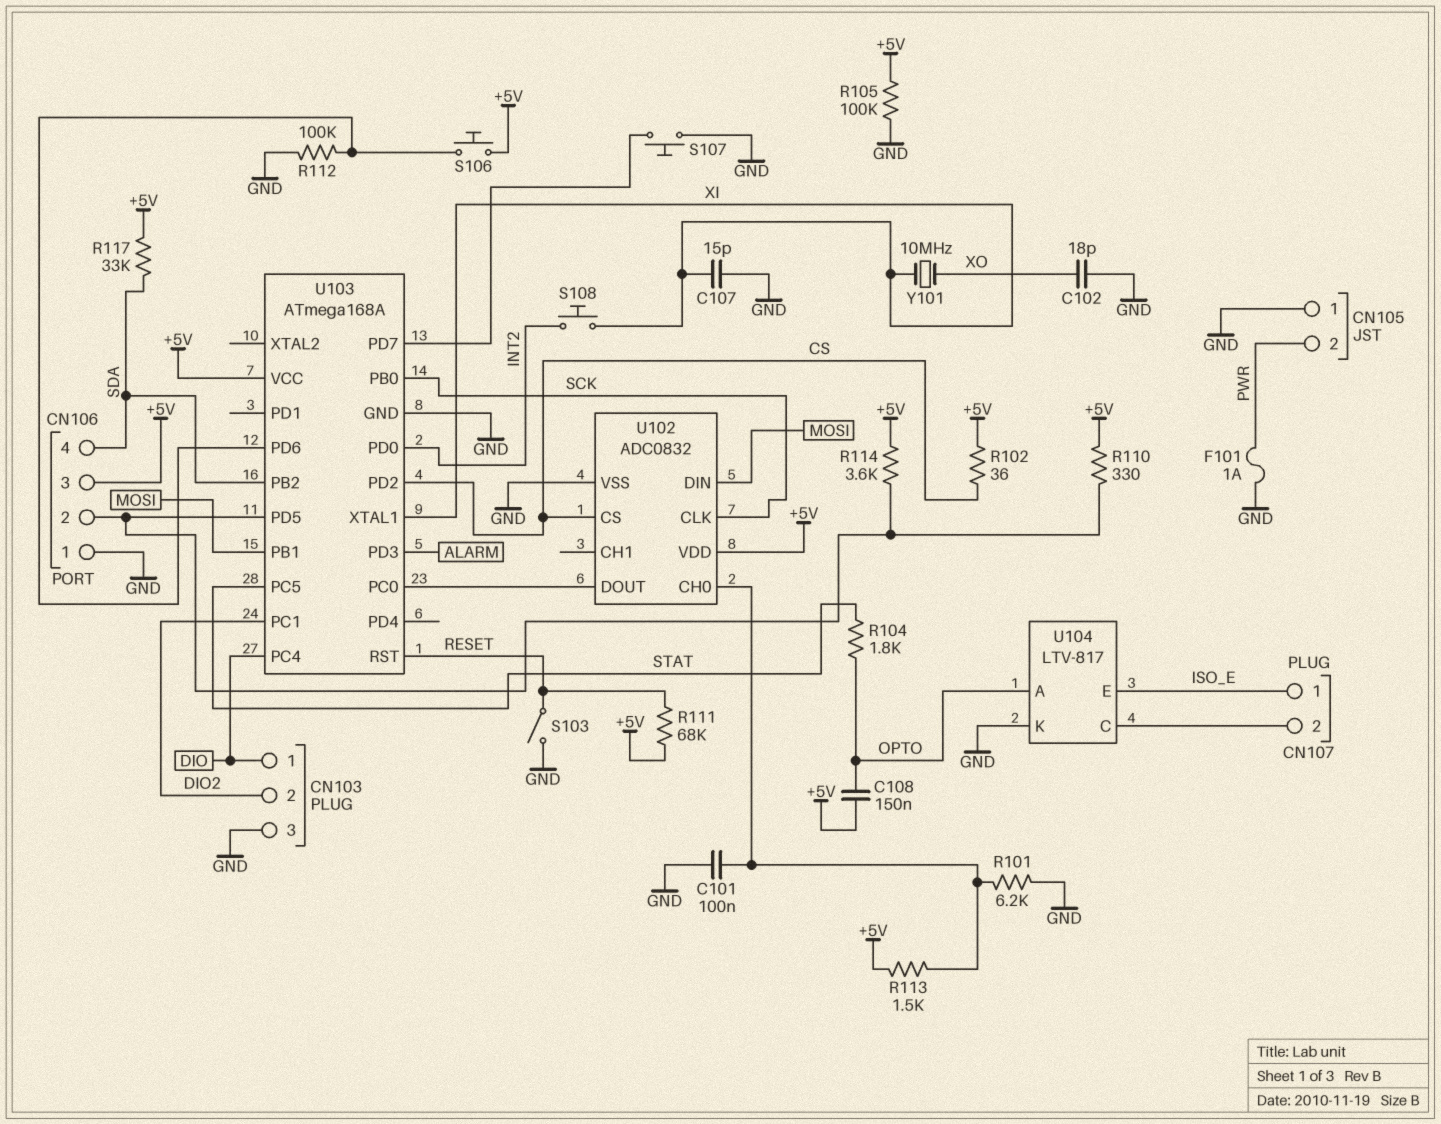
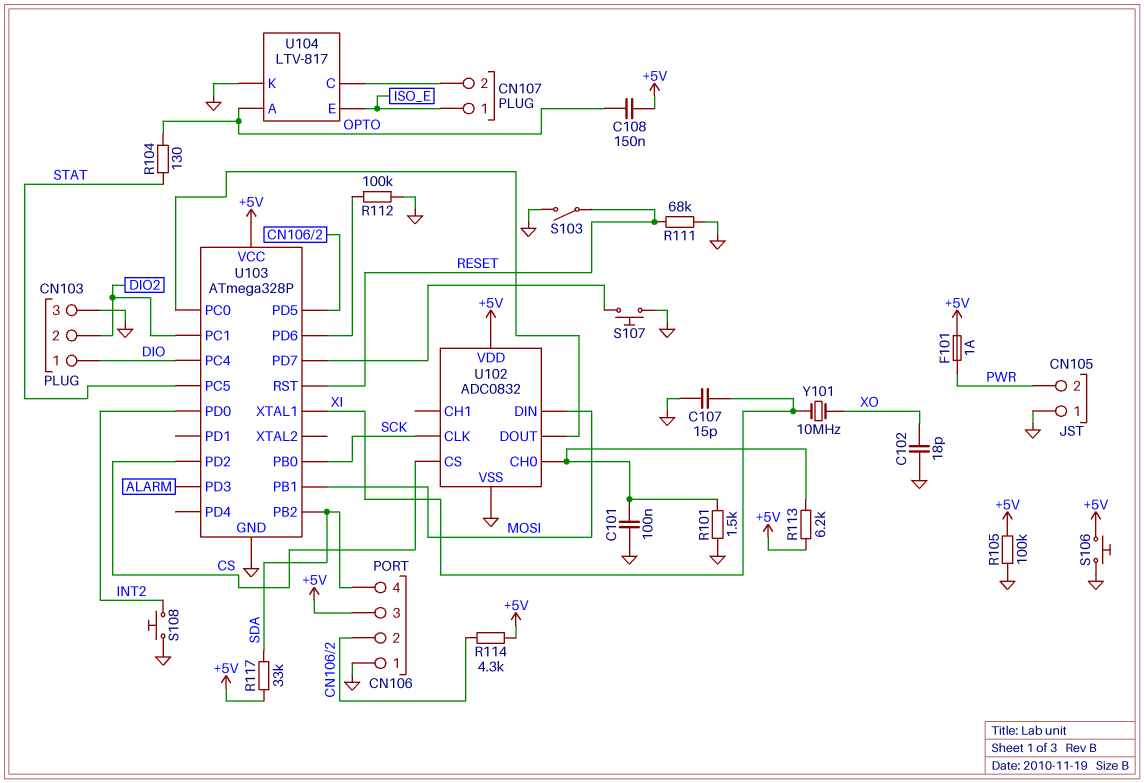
F101: 1A (GND, PWR) -> 1A (+5V, PWR)
R101: 6.2k (GND, U102/CH0) -> 1.5k (GND, U102/CH0)
R102: 36 (+5V, CS) -> none
R104: 1.8k (OPTO, STAT) -> 130 (OPTO, STAT)
R110: 330 (+5V, CN106/2) -> none
R111: 68k (+5V, RESET) -> 68k (GND, RESET)
R113: 1.5k (+5V, U102/CH0) -> 6.2k (+5V, U102/CH0)
R114: 3.6k (+5V, CN106/2) -> 4.3k (+5V, CN106/2)
S106: button (+5V, U103/PD6) -> button (+5V, GND)
S108: button (INT2, XI) -> button (GND, INT2)
U103: ATmega168A -> ATmega328P

